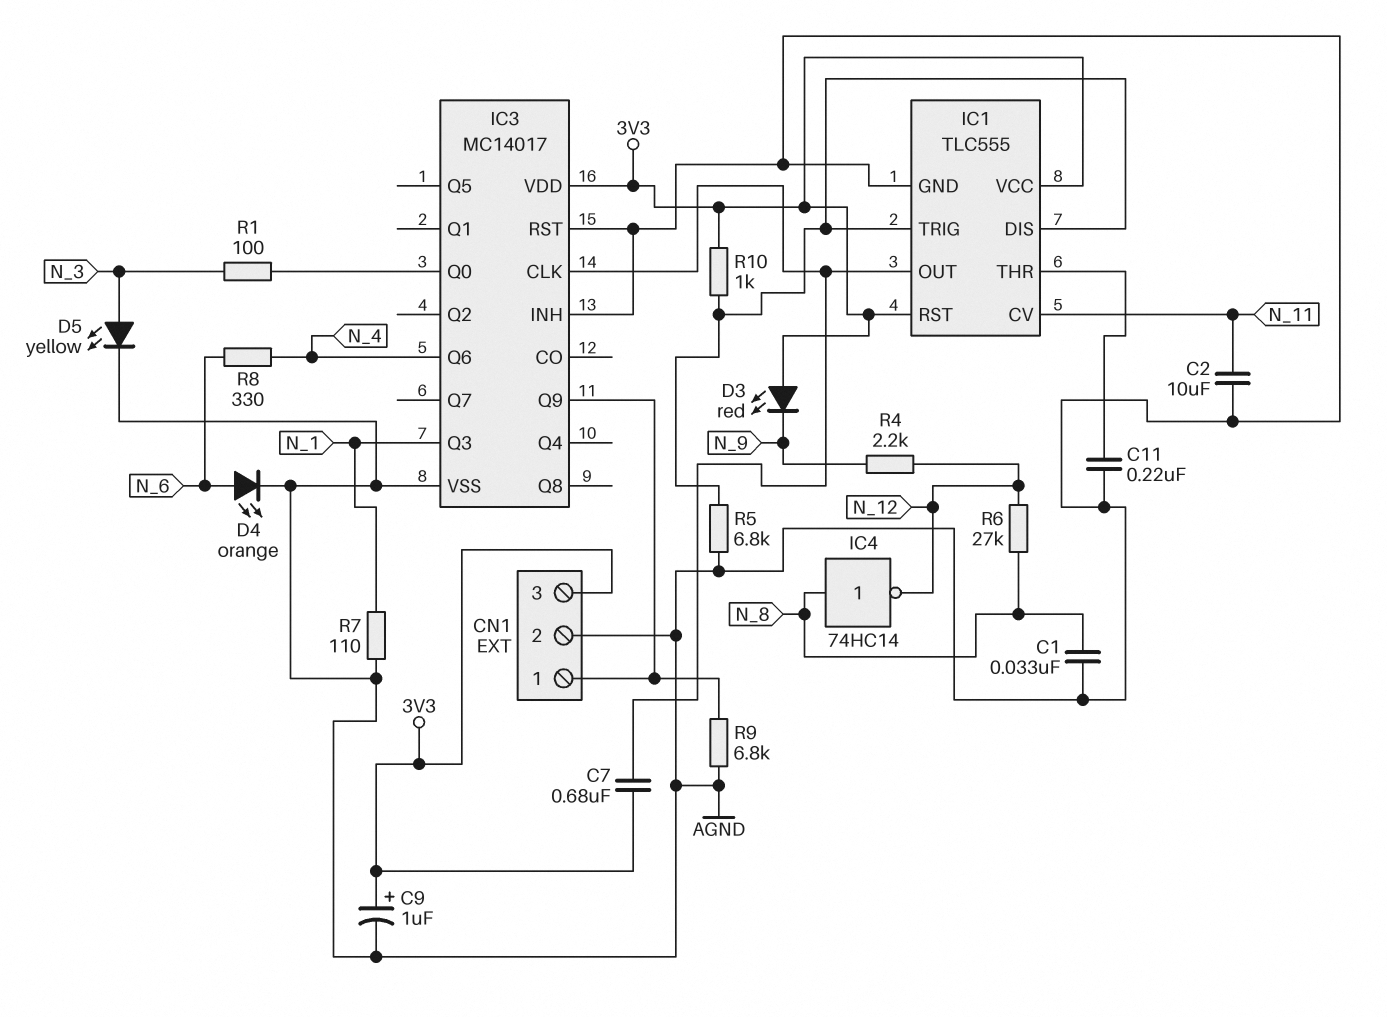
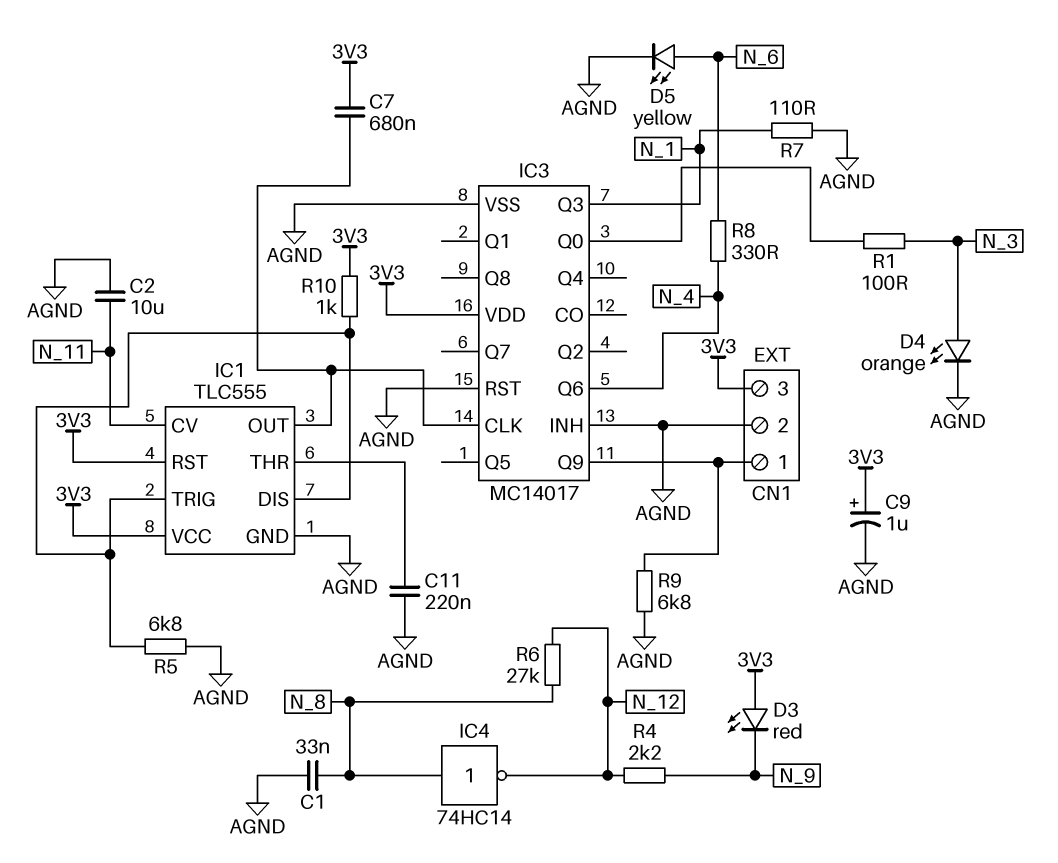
D4: LED orange (A N_6, K AGND) -> LED orange (A N_3, K AGND)
D5: LED yellow (A N_3, K AGND) -> LED yellow (A N_6, K AGND)

